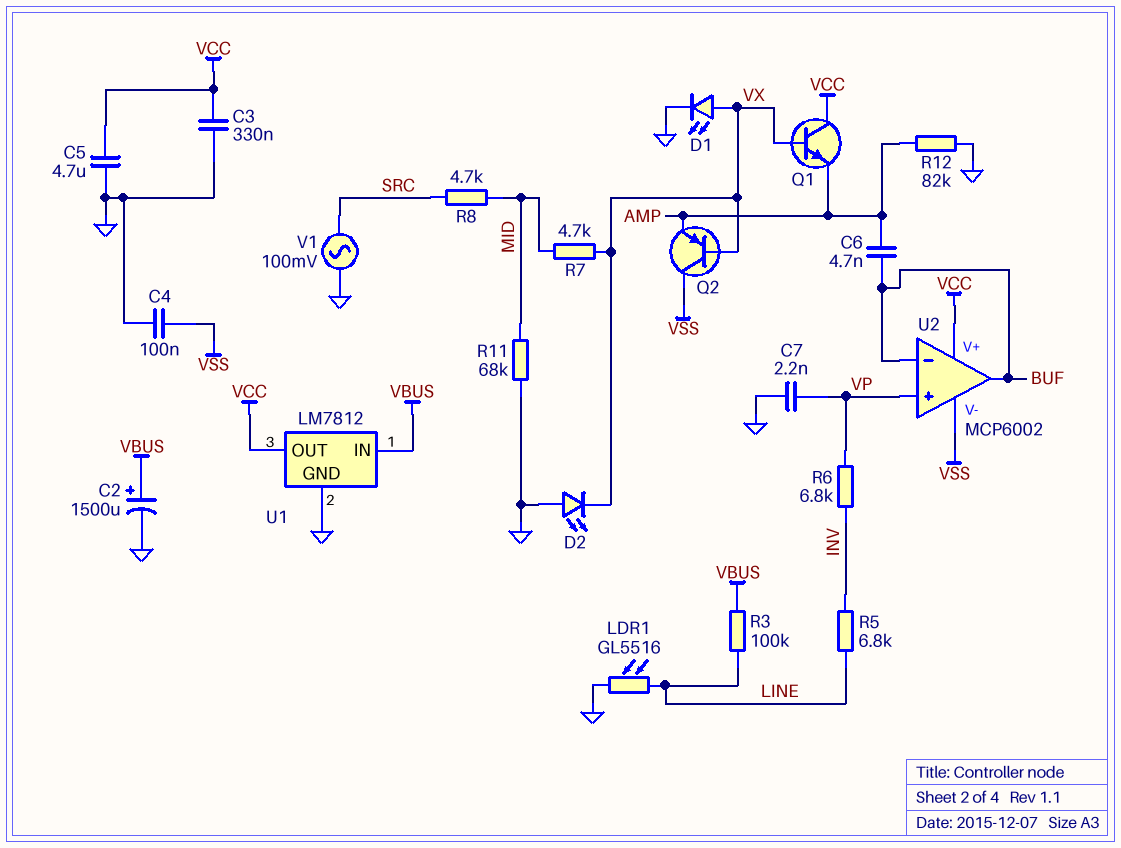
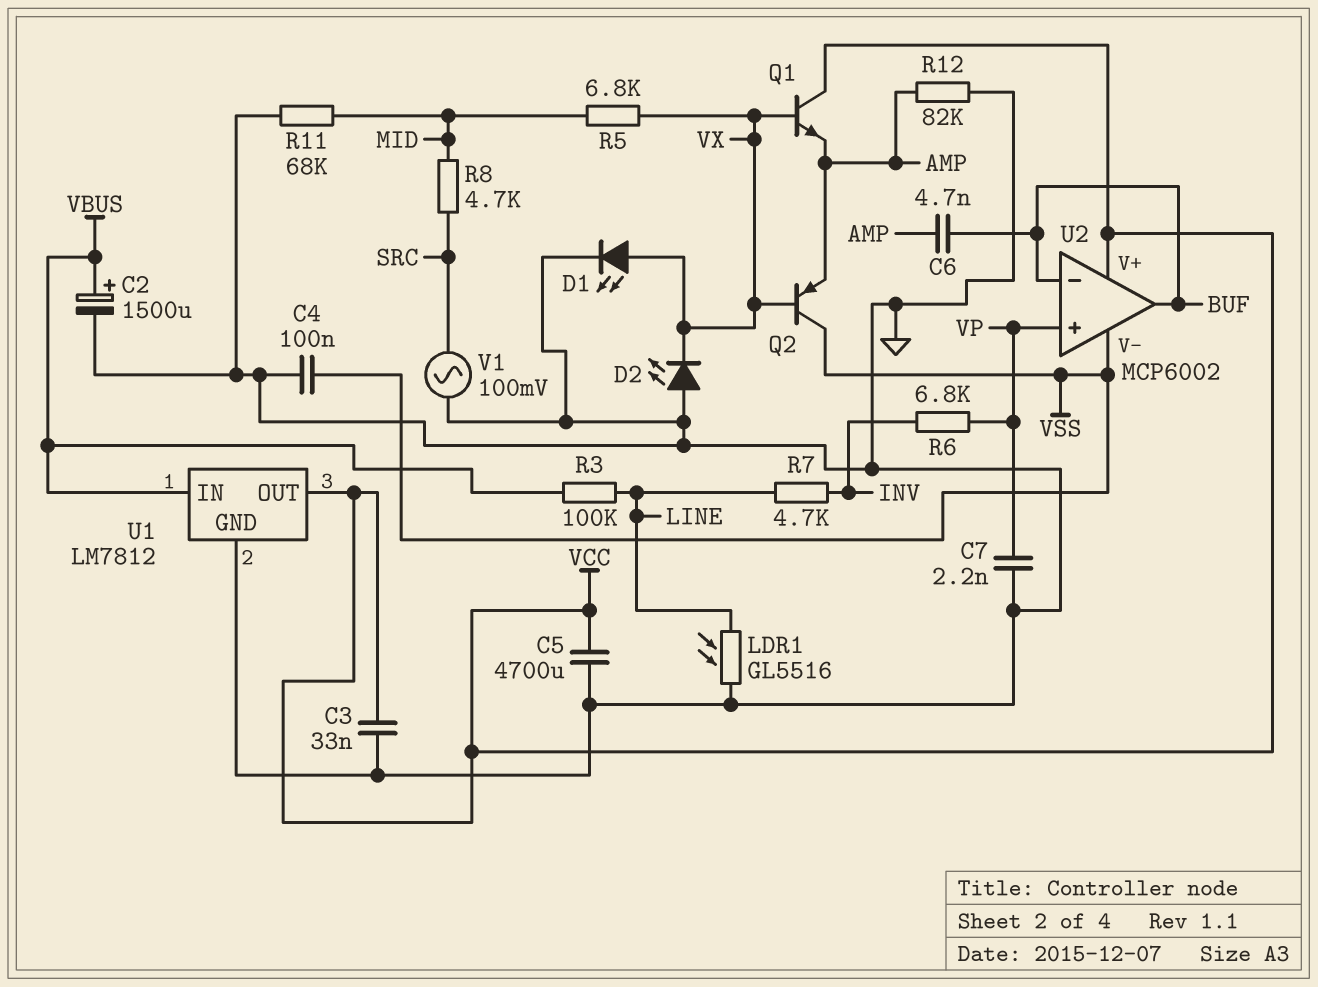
C3: 330nF (GND, VCC) -> 33nF (GND, VCC)
C5: 4.7uF (GND, VCC) -> 4700uF (GND, VCC)
R5: 6.8k (INV, LINE) -> 6.8k (MID, VX)
R7: 4.7k (MID, VX) -> 4.7k (INV, LINE)

